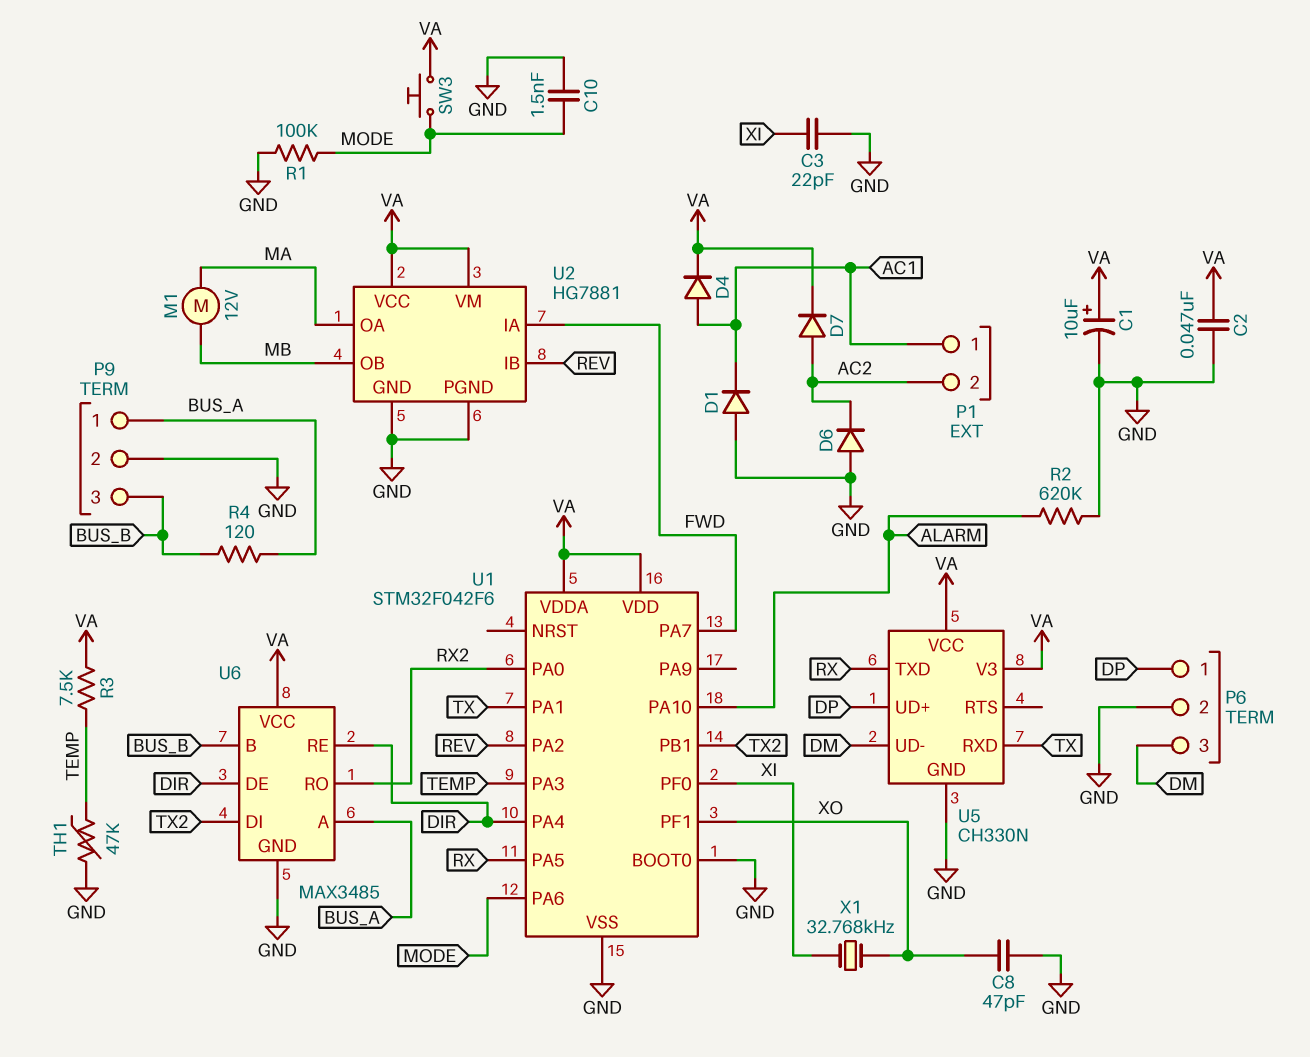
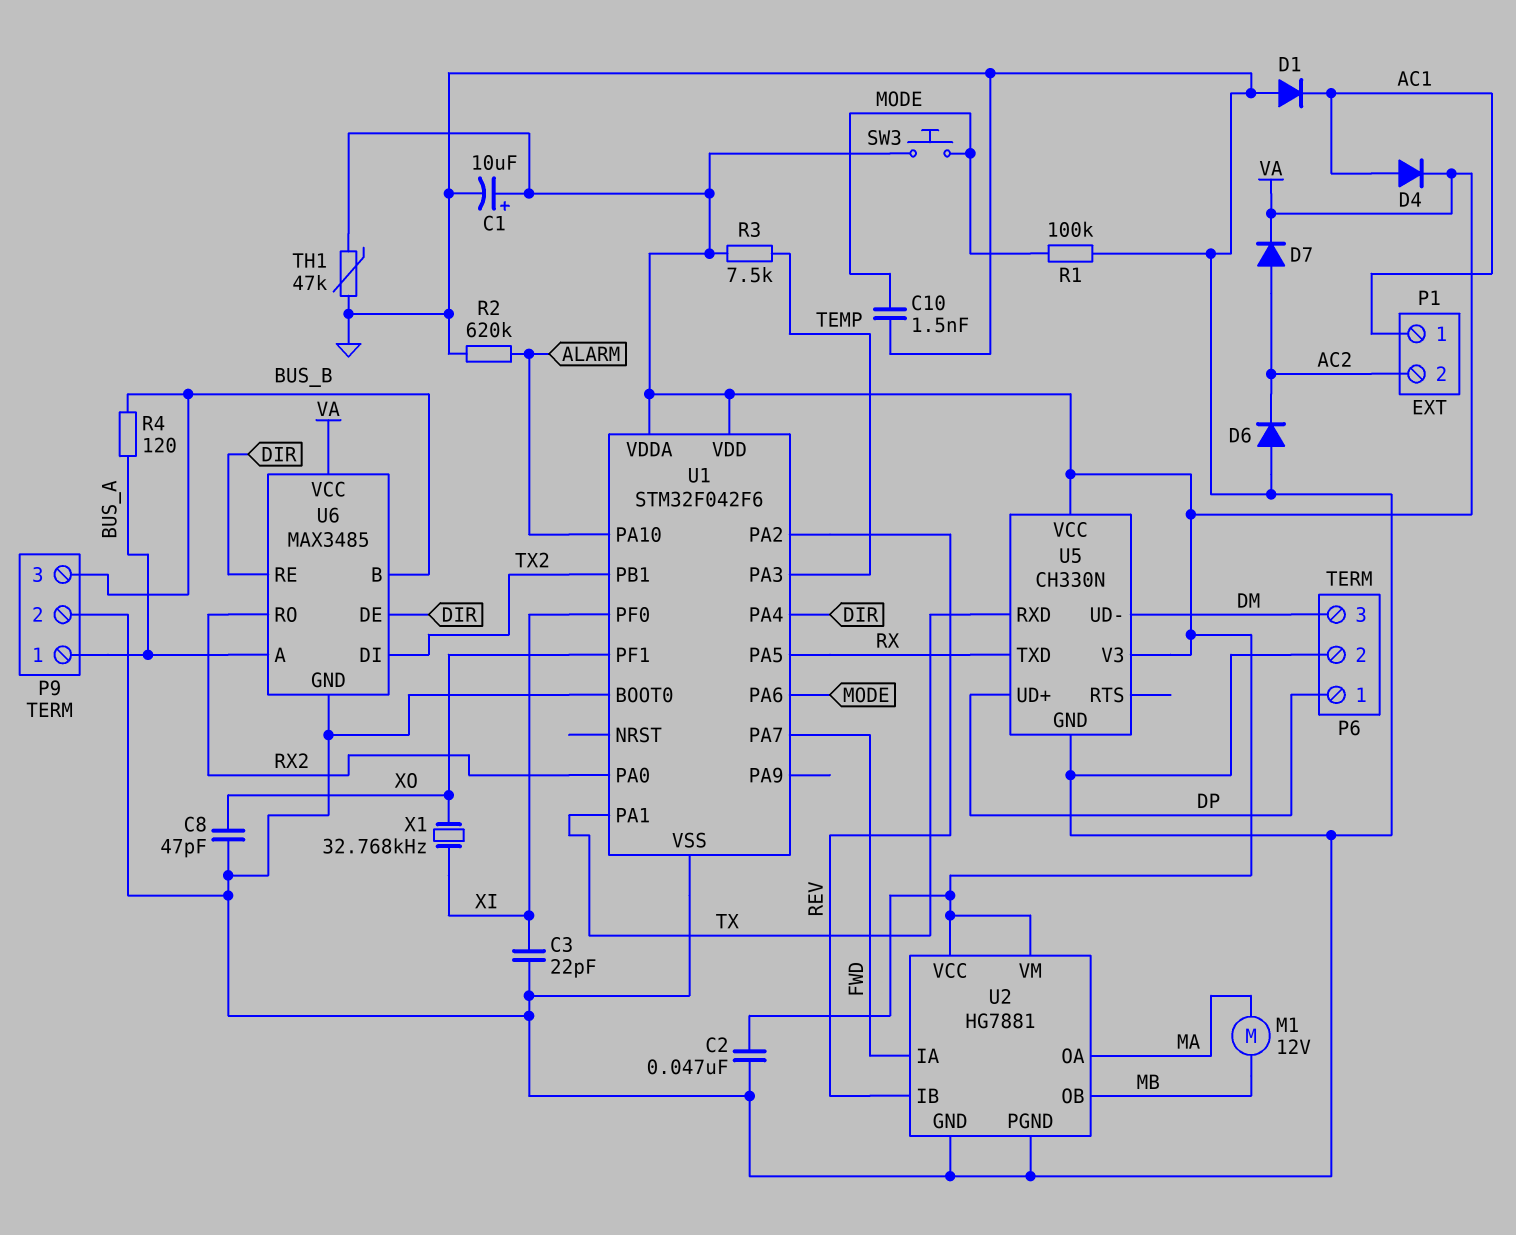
TH1: 47k (GND, TEMP) -> 47k (GND, VA)

